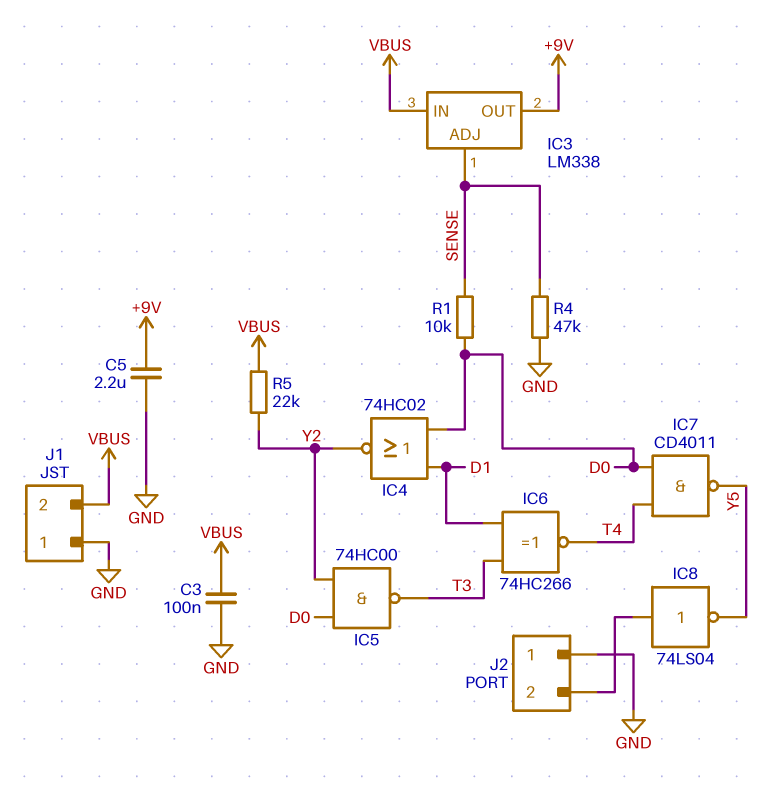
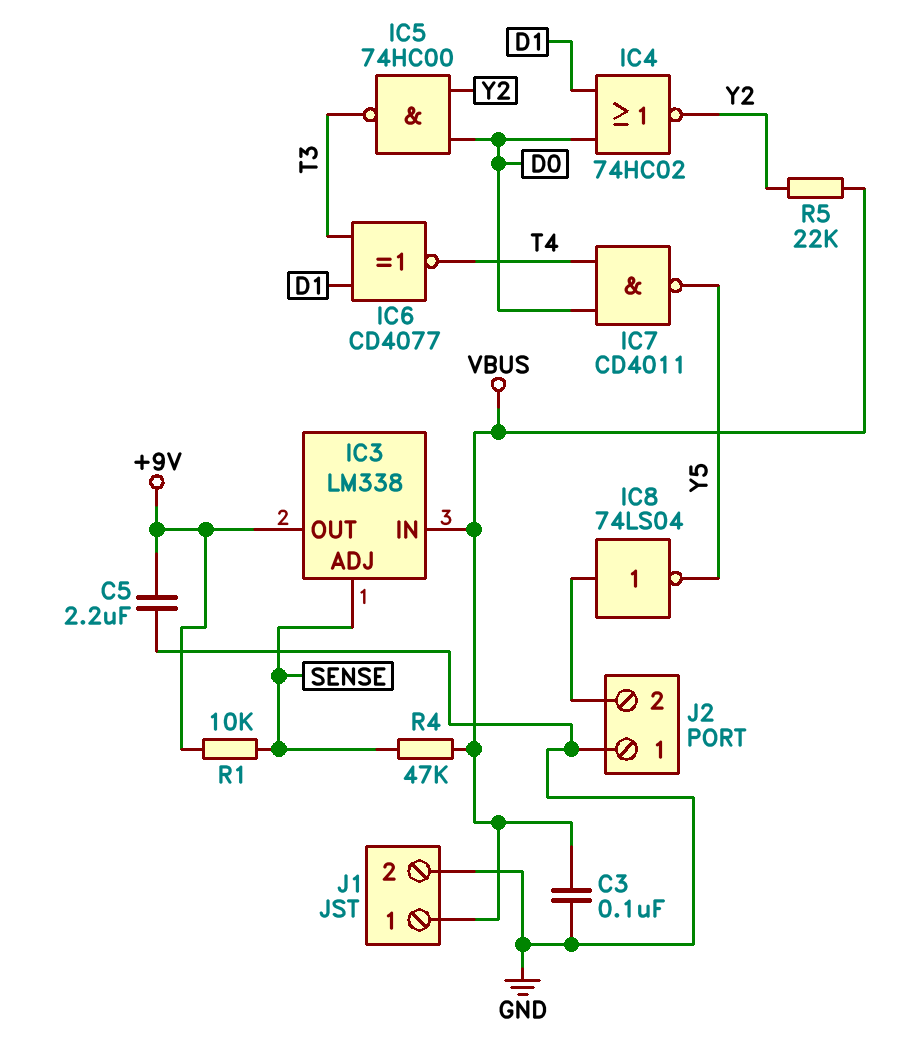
IC6: XNOR 74HC266 (in D1, in T3, out T4) -> XNOR CD4077 (in D1, in T3, out T4)
J1 pin 1: GND -> VBUS
J1 pin 2: VBUS -> GND
R1: 10k (D0, SENSE) -> 10k (+9V, SENSE)
R4: 47k (GND, SENSE) -> 47k (SENSE, VBUS)

